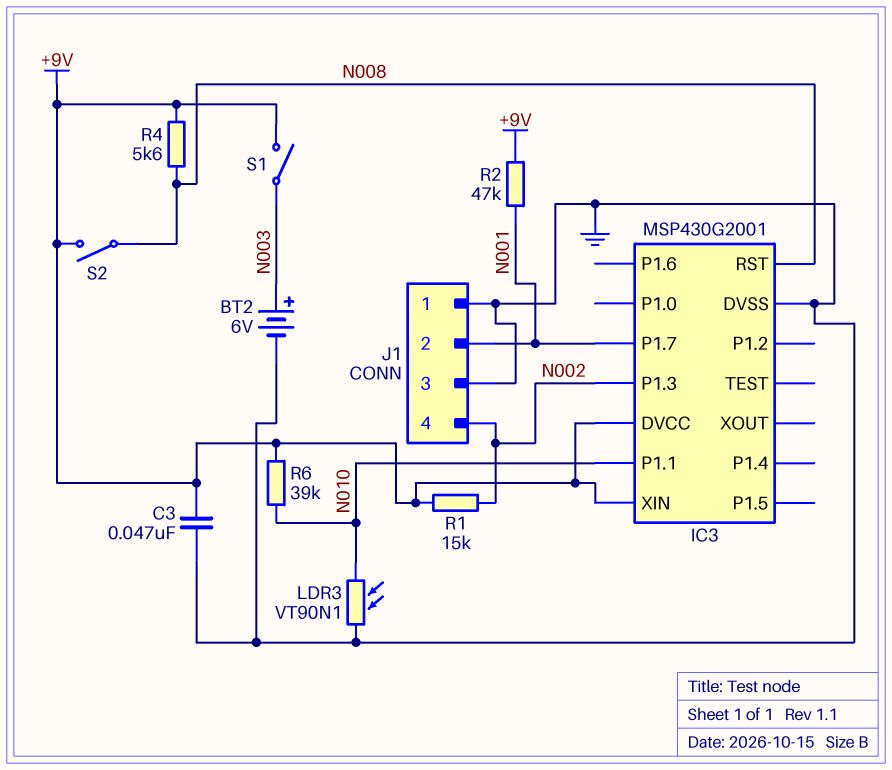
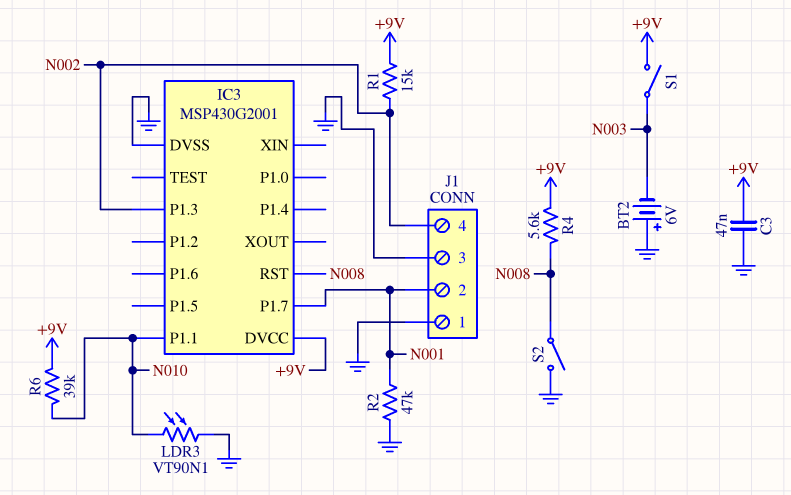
BT2: 6V (plus N003, minus GND) -> 6V (plus GND, minus N003)
IC3 pin XIN: +9V -> none
R2: 47k (+9V, N001) -> 47k (GND, N001)
S2: switch (+9V, N008) -> switch (GND, N008)

